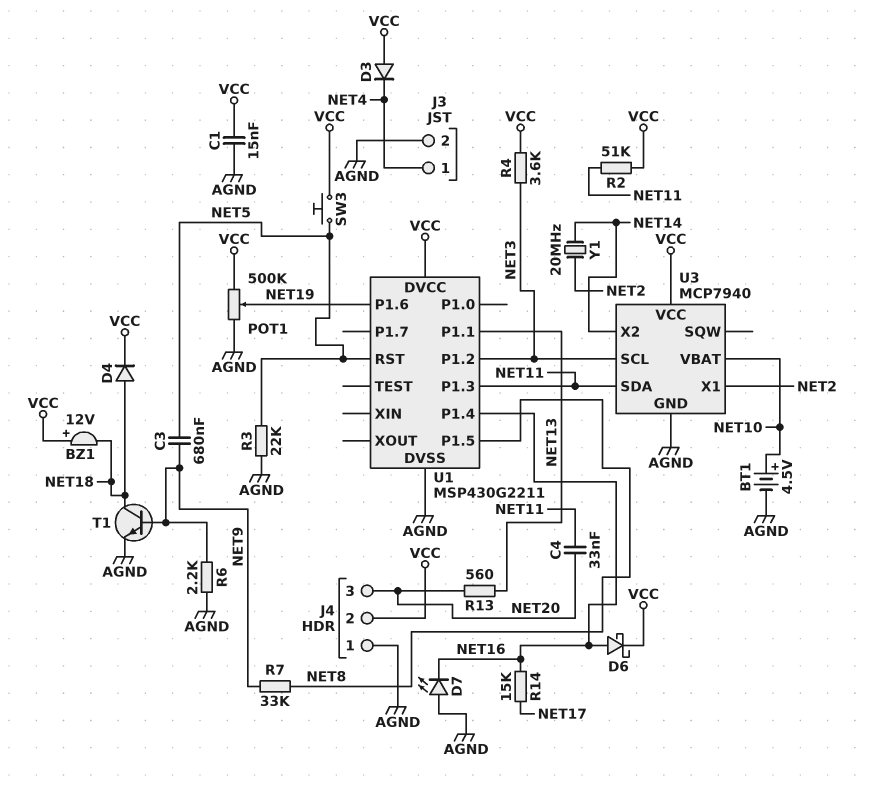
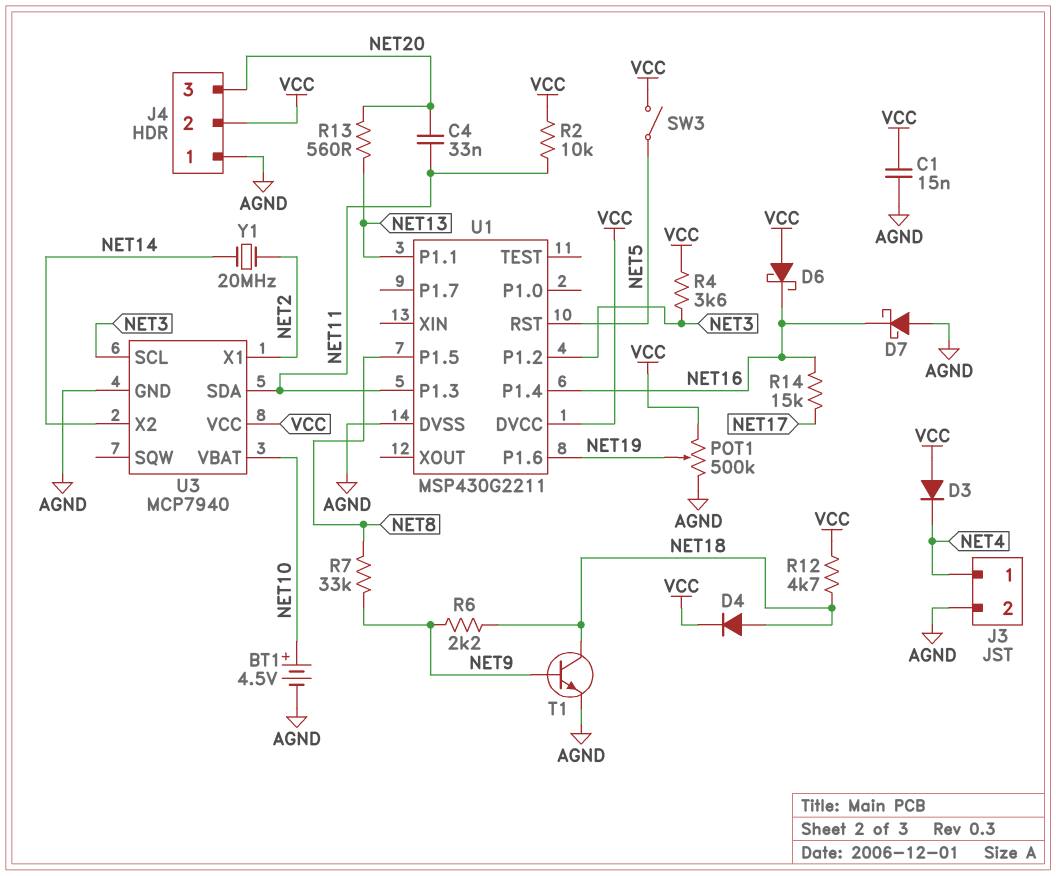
BZ1: buzzer 12V (plus VCC, minus NET18) -> none
C3: 680nF (NET5, NET9) -> none
D6: schottky (A NET16, K VCC) -> schottky (A VCC, K NET16)
D7: LED (A AGND, K NET16) -> schottky (A AGND, K NET16)
R2: 51k (NET11, VCC) -> 10k (NET11, VCC)
R3: 22k (AGND, NET5) -> none
R6: 2.2k (AGND, NET9) -> 2.2k (NET9, NET18)
R12: none -> 4.7k (NET18, VCC)
SW3: button (NET5, VCC) -> switch (NET5, VCC)

